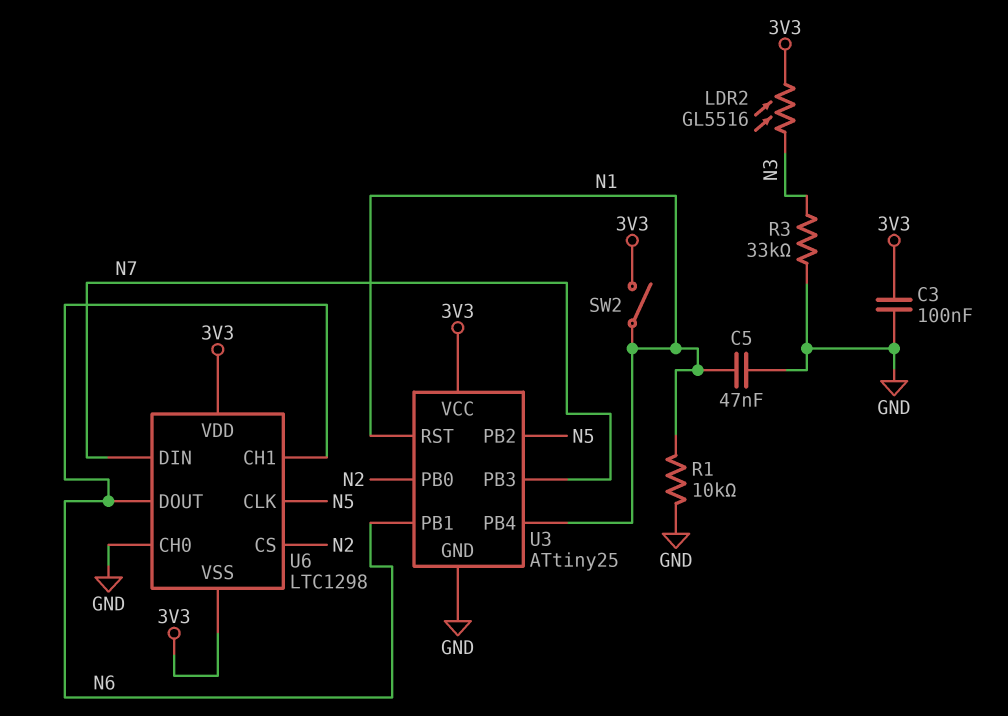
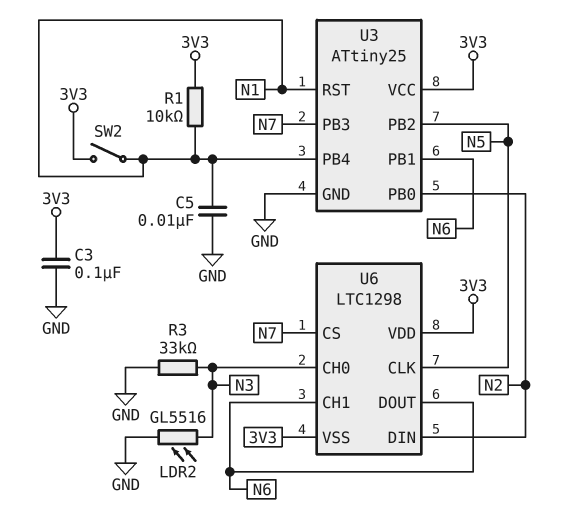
C5: 47nF (GND, N1) -> 10nF (GND, N1)
LDR2: GL5516 (3V3, N3) -> GL5516 (GND, N3)
R1: 10k (GND, N1) -> 10k (3V3, N1)
U6 pin CH0: GND -> N3
U6 pin CS: N2 -> N7
U6 pin DIN: N7 -> N2

